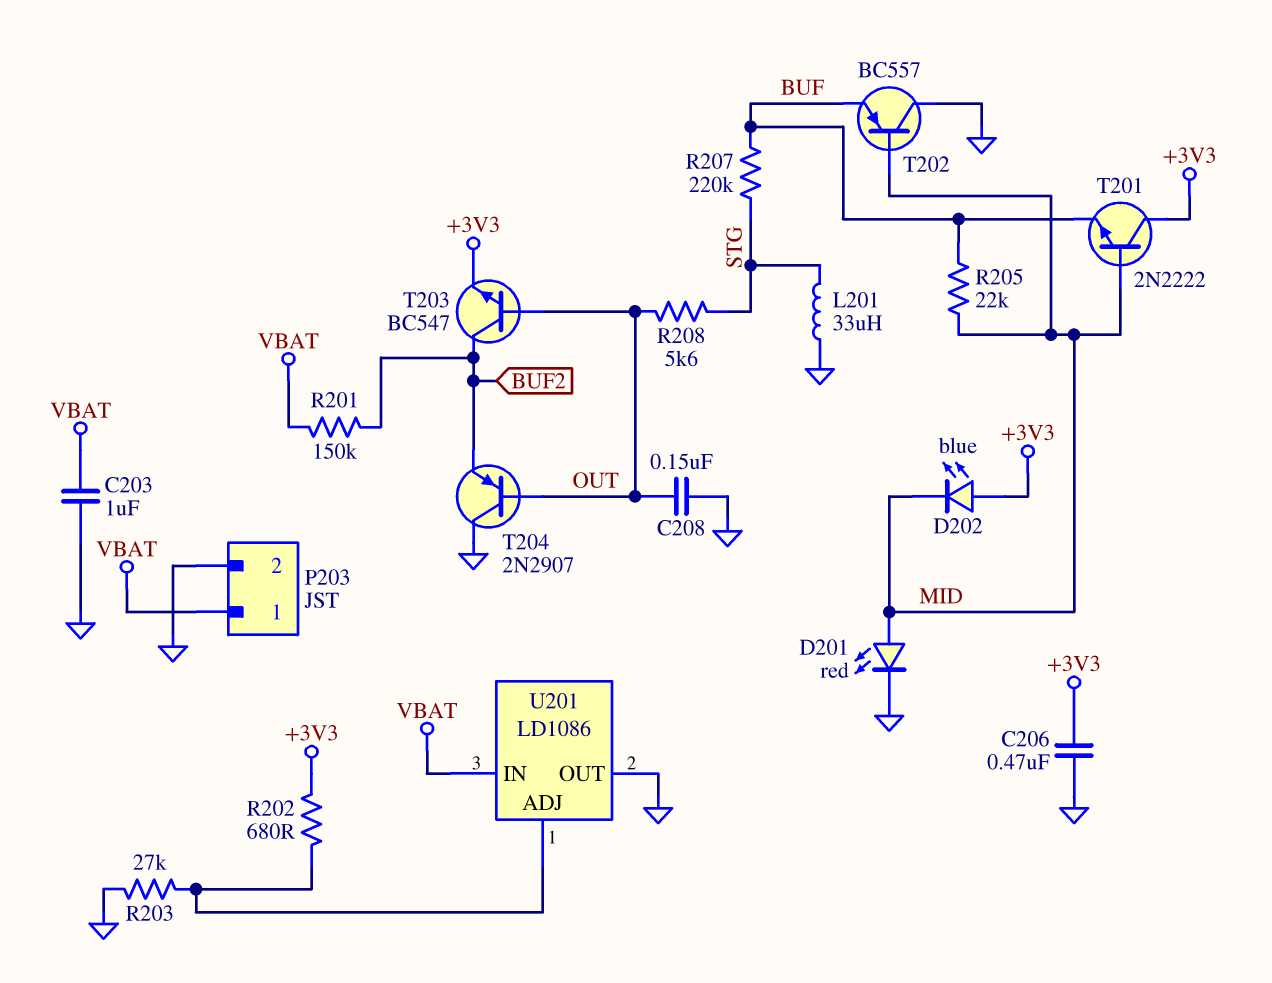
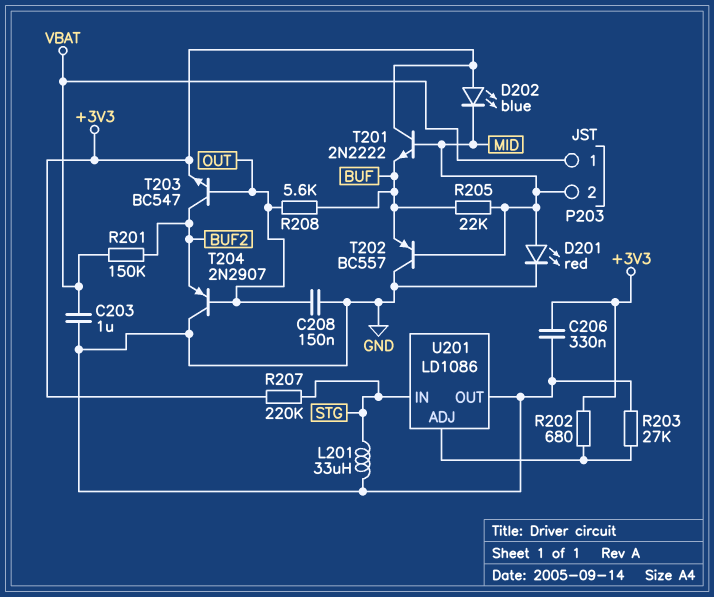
C206: 470nF (+3V3, GND) -> 330nF (+3V3, GND)
P203 pin 2: GND -> MID
R207: 220k (BUF, STG) -> 220k (+3V3, STG)
R208: 5.6k (OUT, STG) -> 5.6k (BUF, OUT)
U201 pin IN: VBAT -> STG

